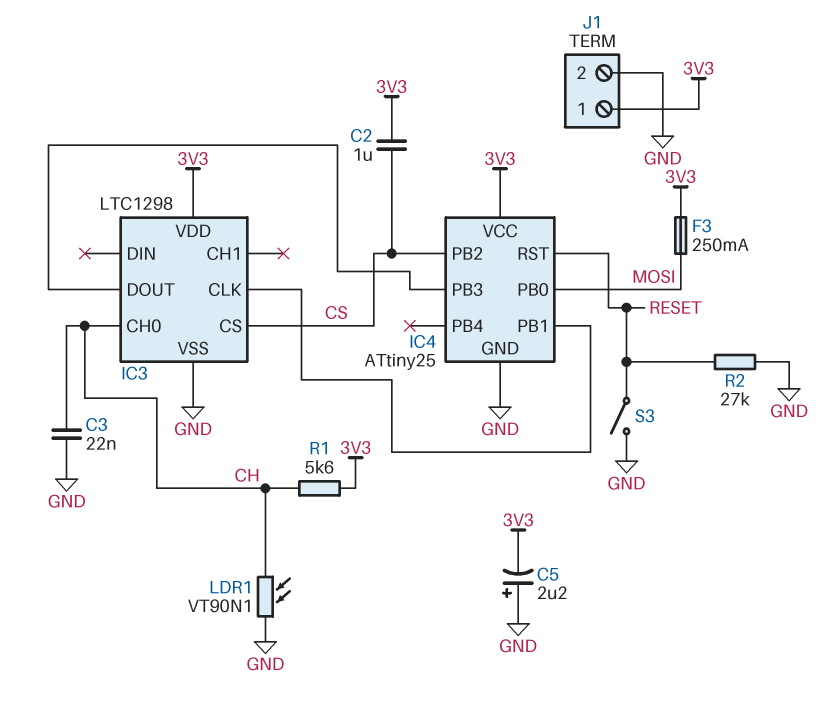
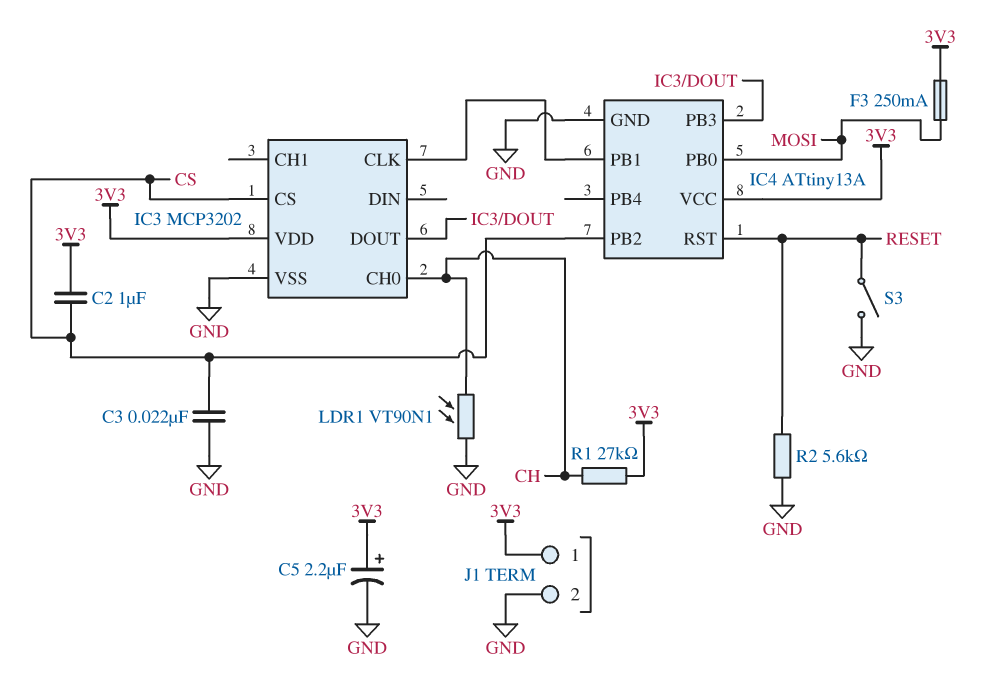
C3: 22nF (CH, GND) -> 22nF (CS, GND)
C5: 2.2uF (plus GND, minus 3V3) -> 2.2uF (plus 3V3, minus GND)
IC3: LTC1298 -> MCP3202
IC4: ATtiny25 -> ATtiny13A
R1: 5.6k (3V3, CH) -> 27k (3V3, CH)
R2: 27k (GND, RESET) -> 5.6k (GND, RESET)

